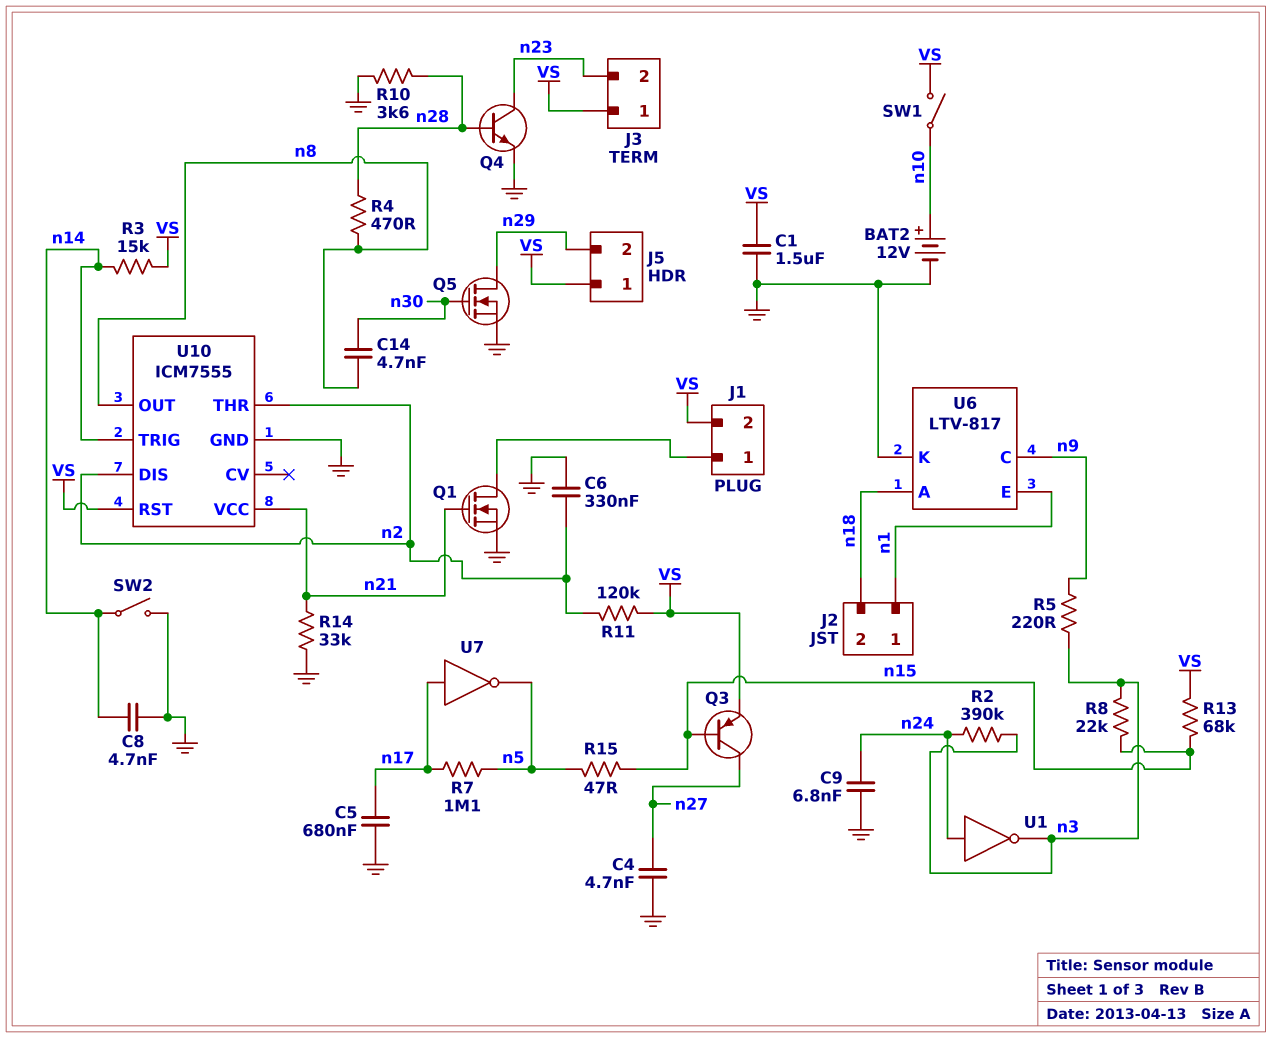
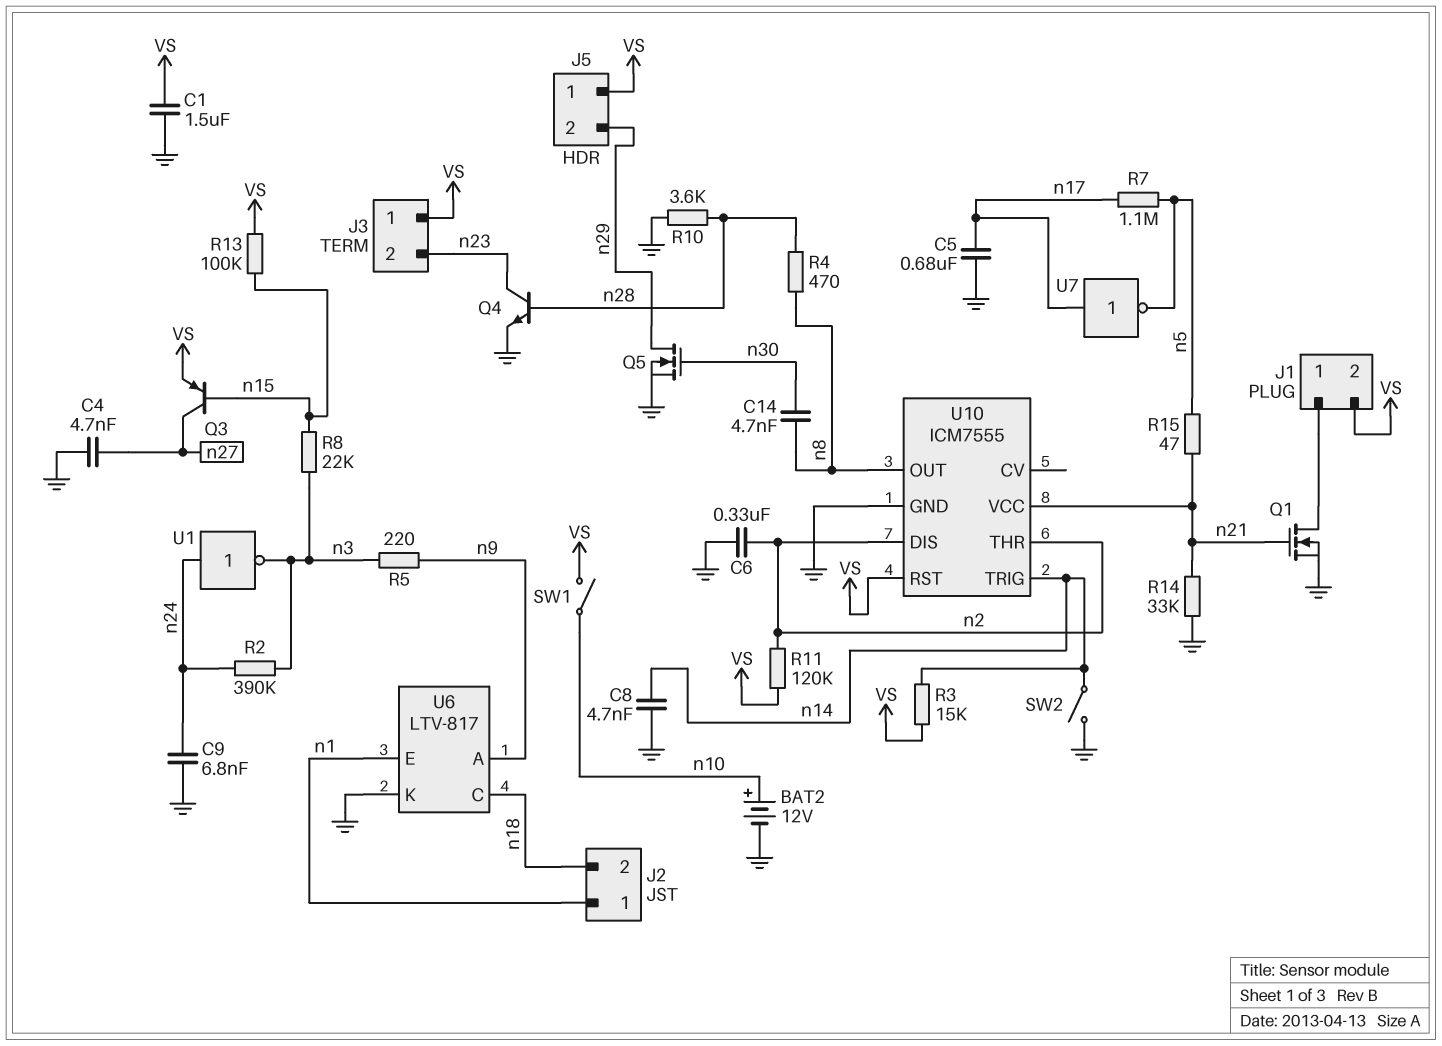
R13: 68k (VS, n15) -> 100k (VS, n15)
R15: 47 (n5, n15) -> 47 (n5, n21)
U6 pin A: n18 -> n9
U6 pin C: n9 -> n18

